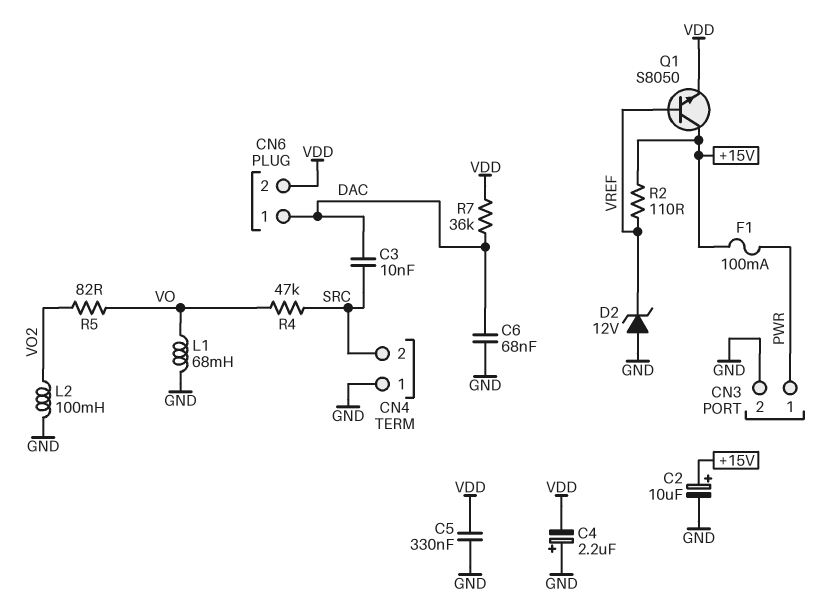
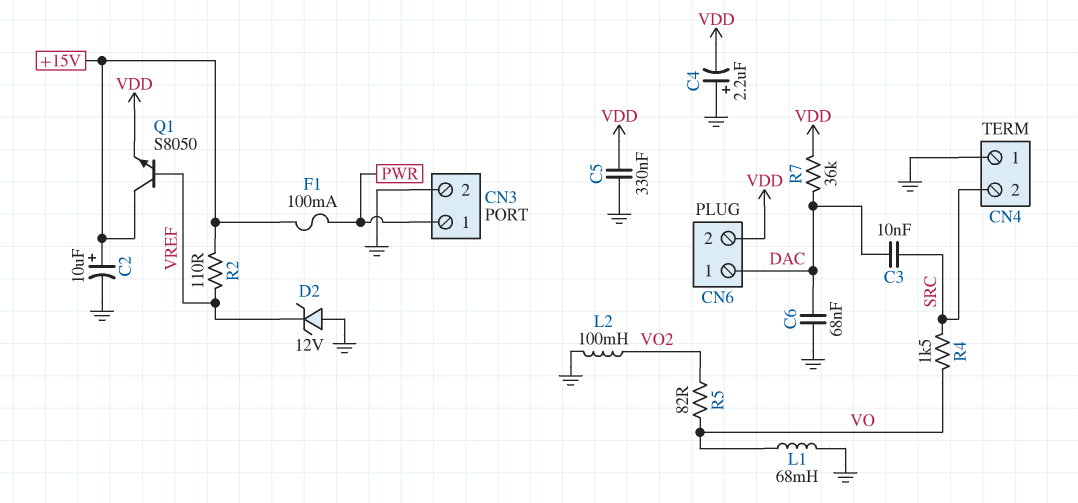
R4: 47k (SRC, VO) -> 1.5k (SRC, VO)

